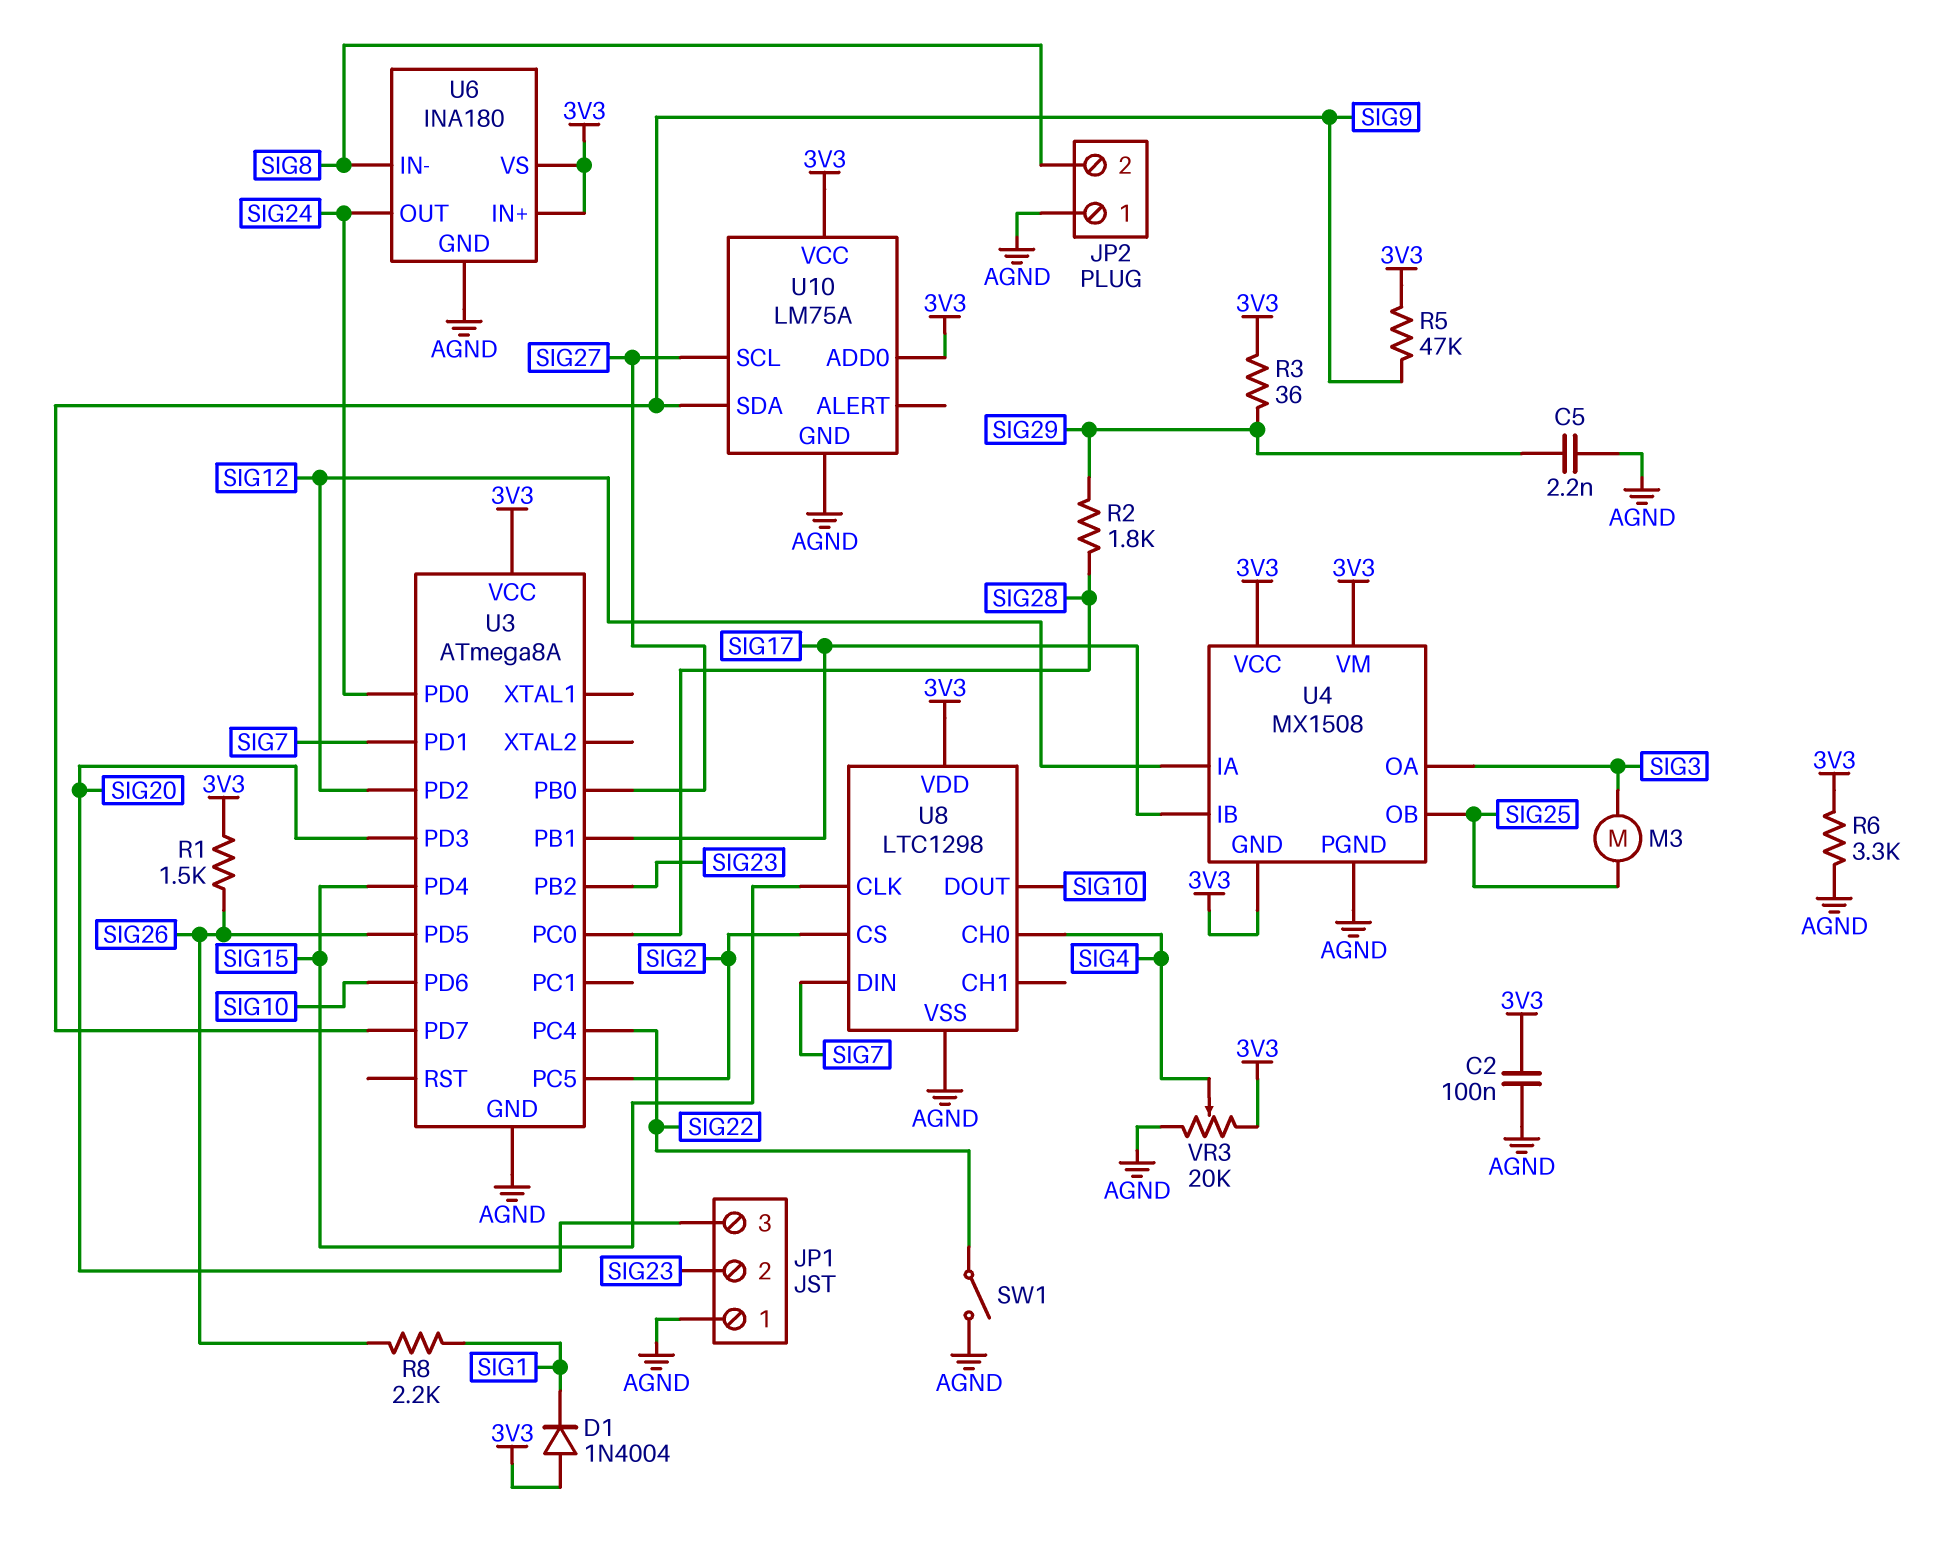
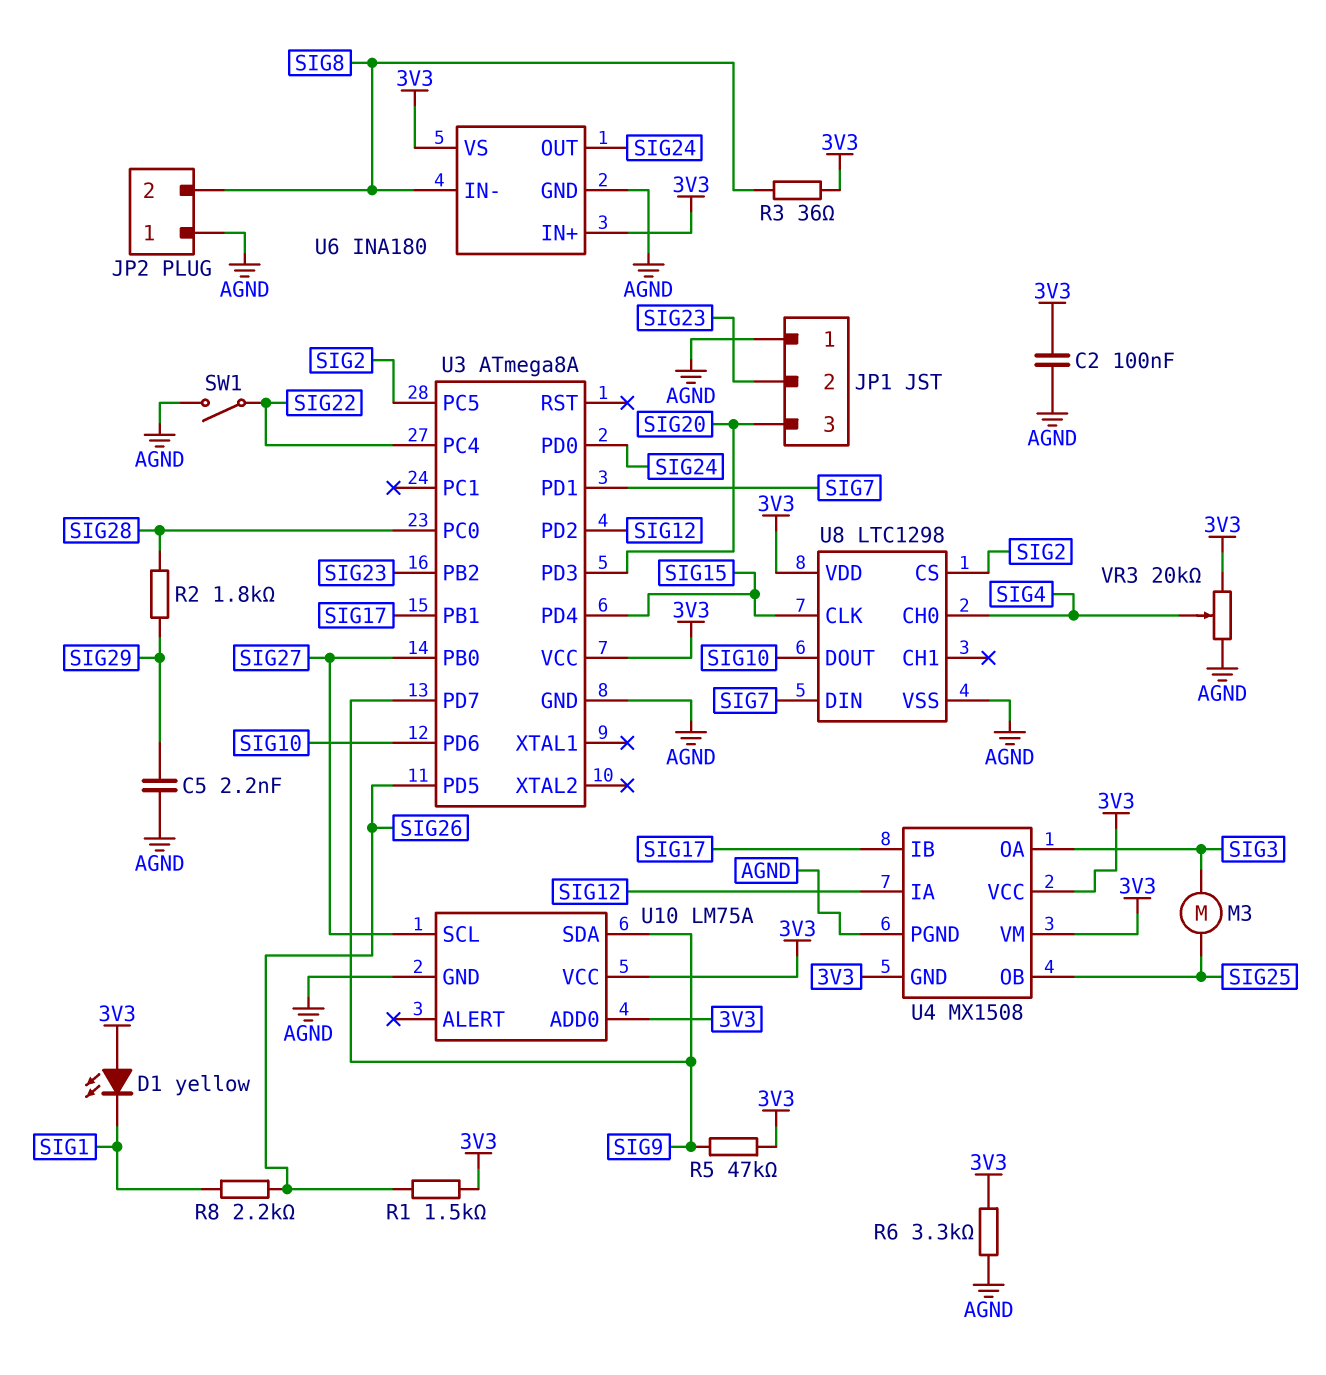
D1: diode 1N4004 (A 3V3, K SIG1) -> LED yellow (A 3V3, K SIG1)
R3: 36 (3V3, SIG29) -> 36 (3V3, SIG8)

